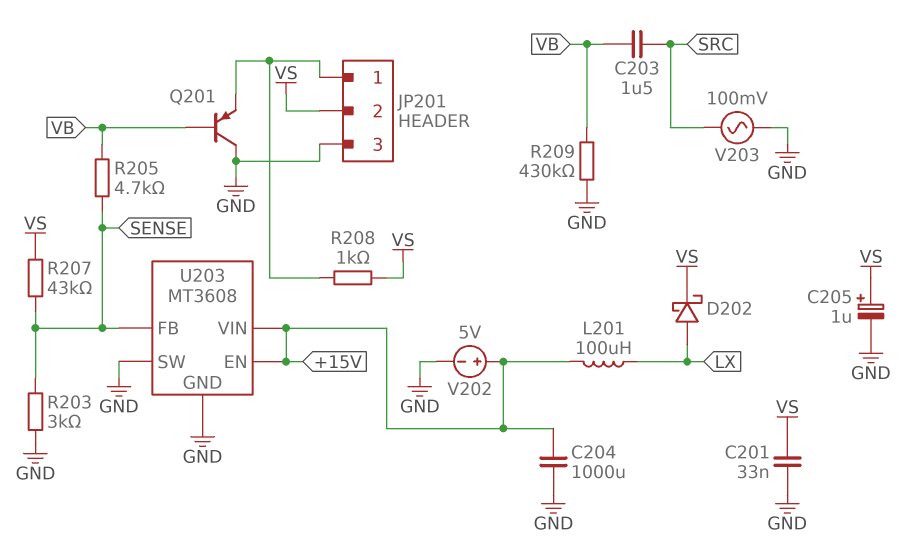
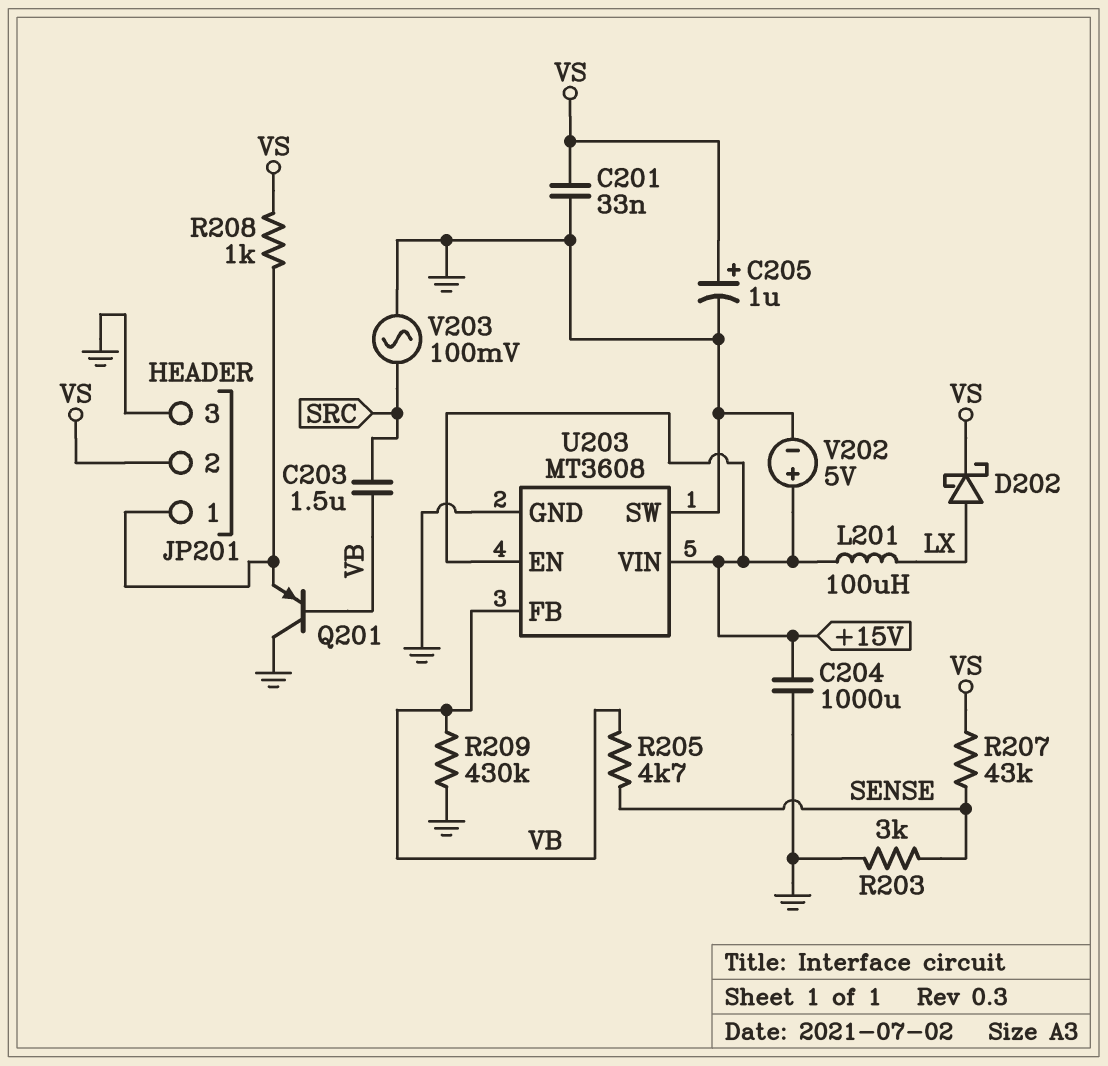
U203 pin FB: SENSE -> VB

